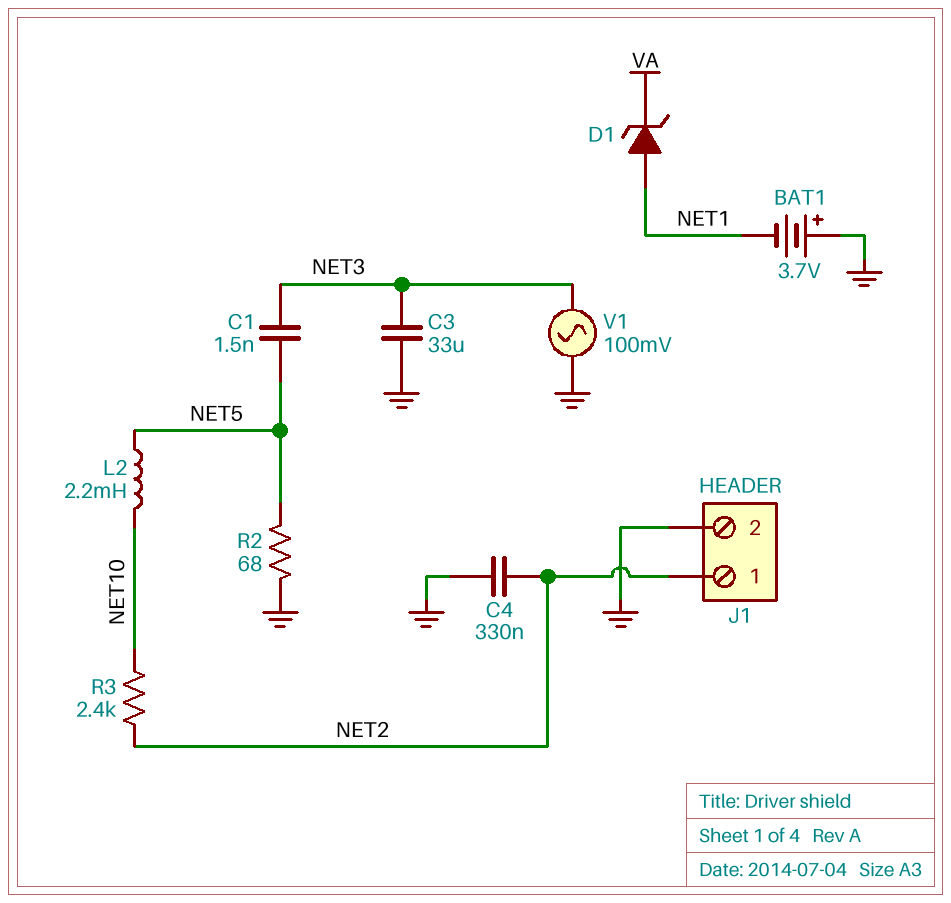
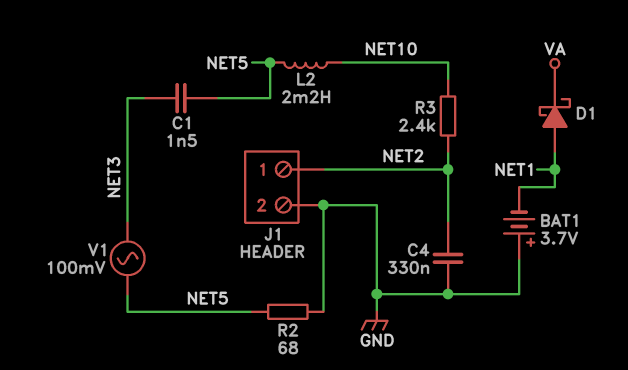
C3: 33uF (GND, NET3) -> none
D1: zener (A NET1, K VA) -> schottky (A NET1, K VA)
V1: AC 100mV (GND, NET3) -> AC 100mV (NET3, NET5)

